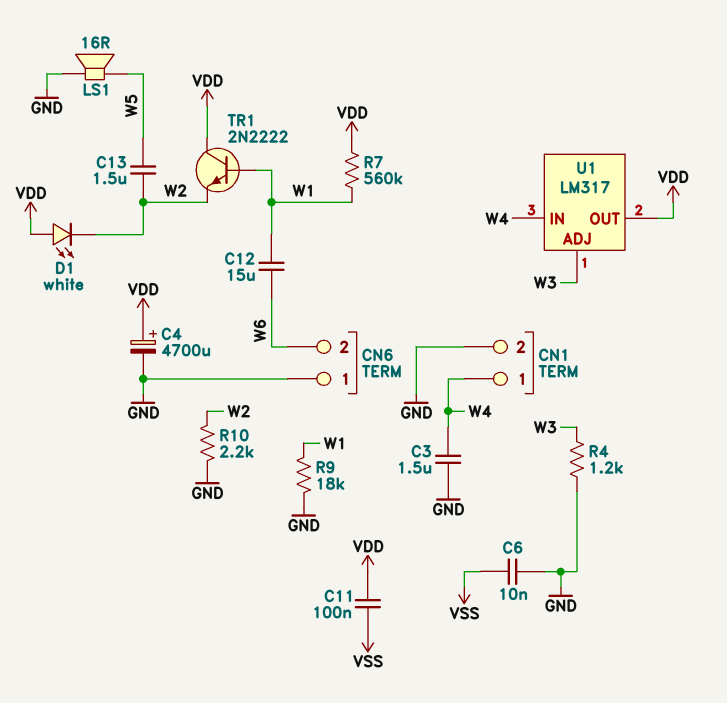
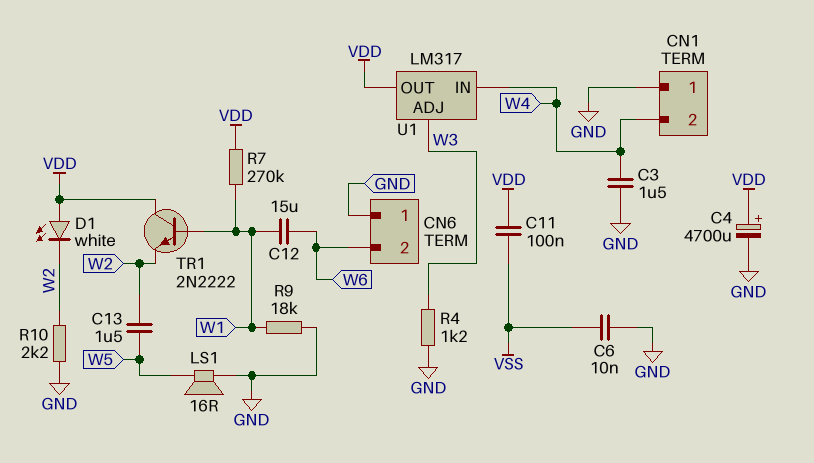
CN1 pin 1: W4 -> GND
CN1 pin 2: GND -> W4
R7: 560k (VDD, W1) -> 270k (VDD, W1)

